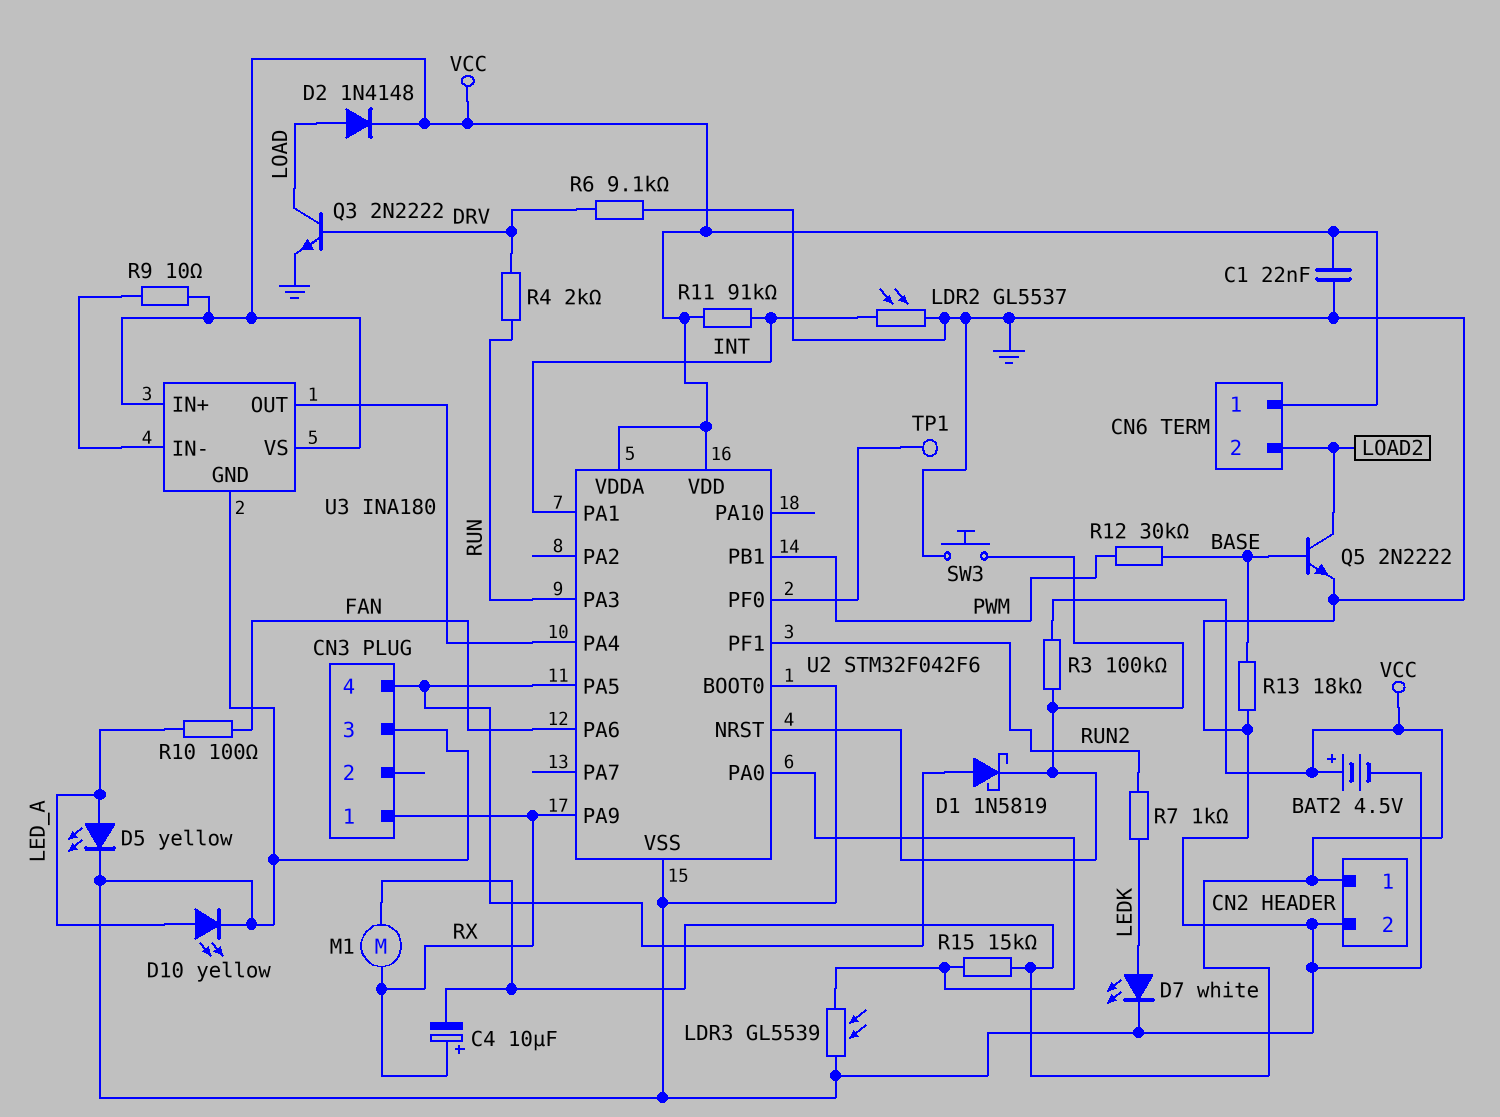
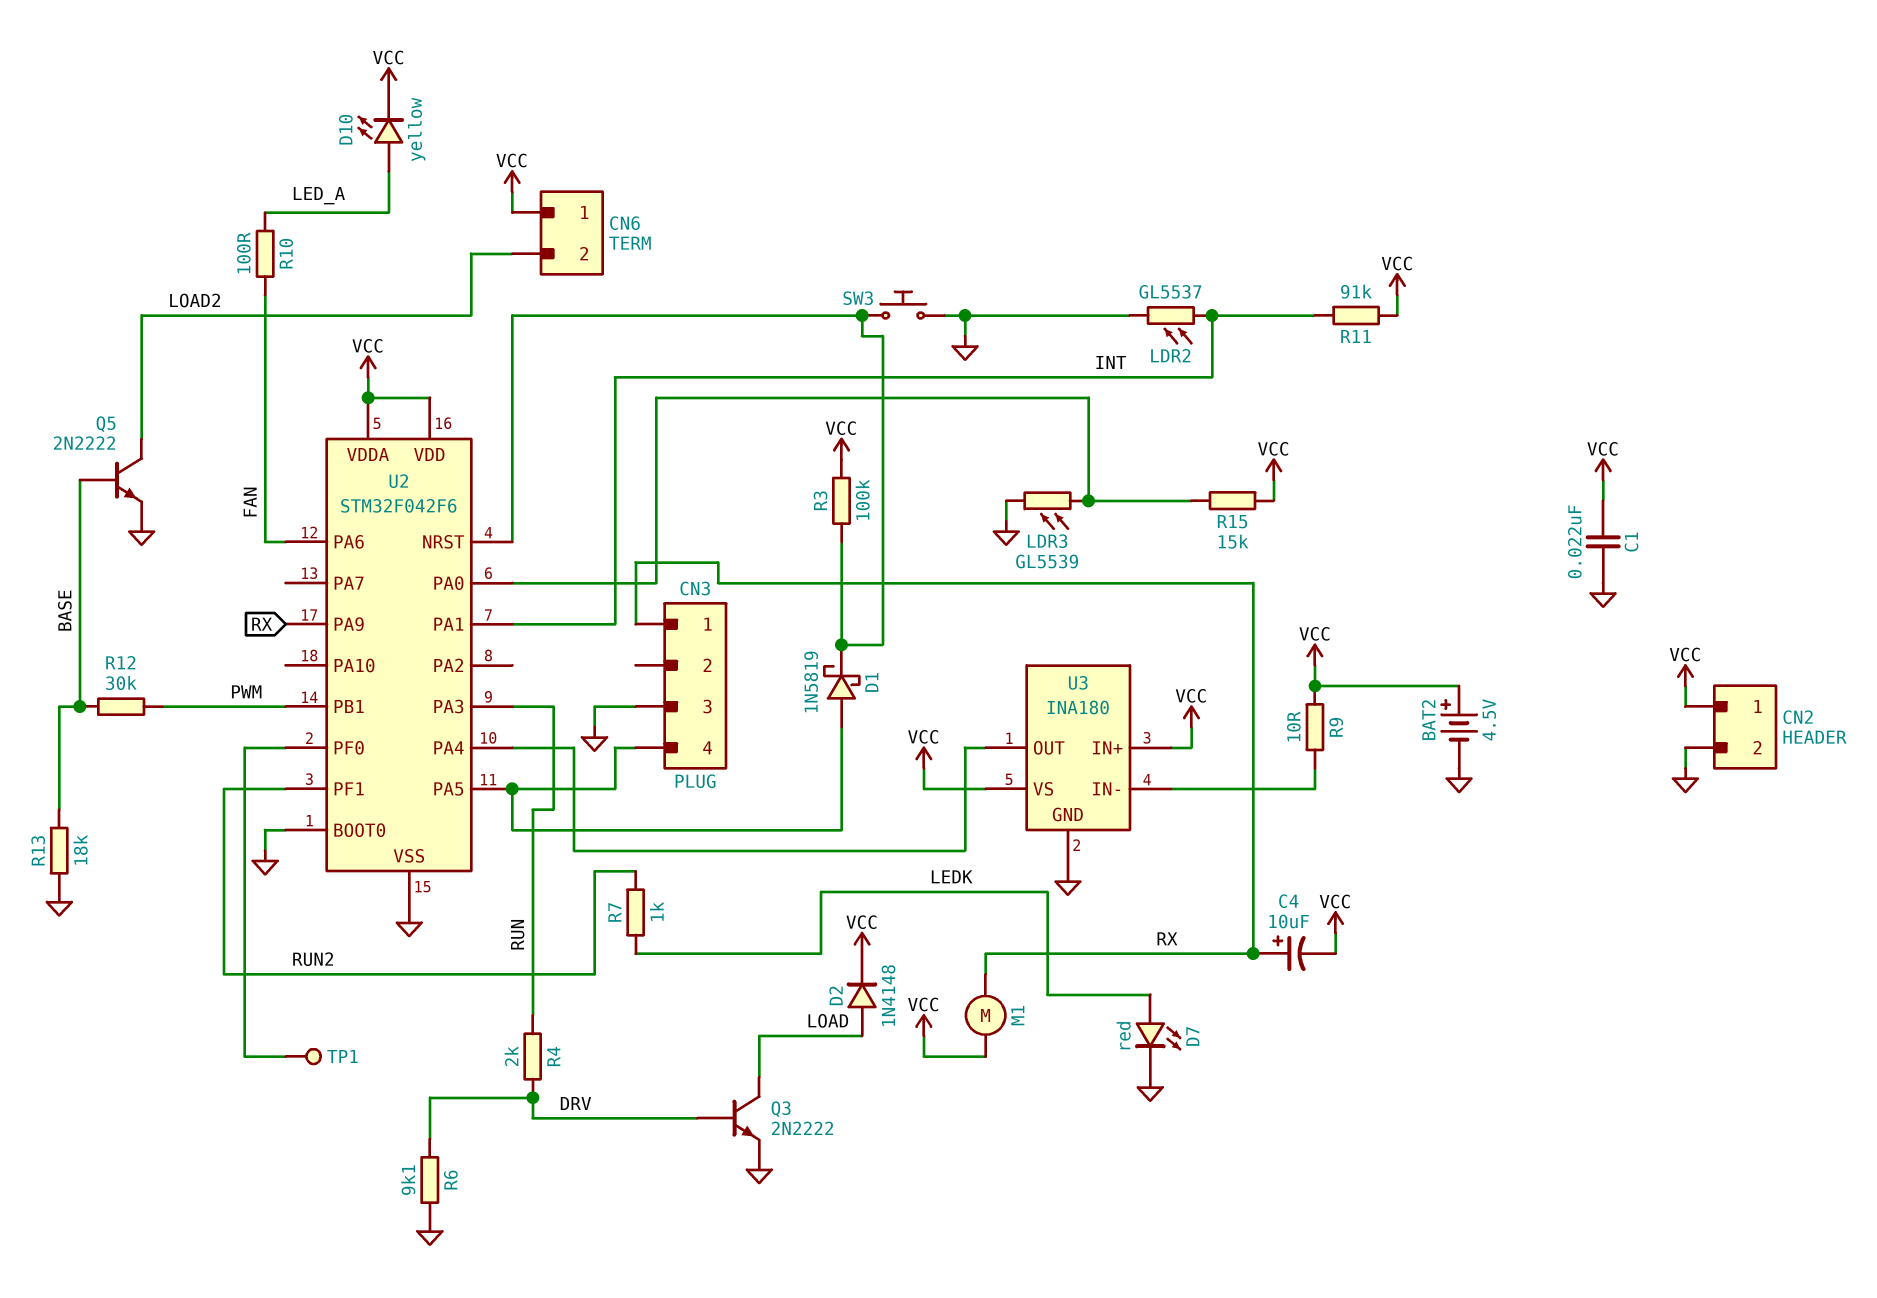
D5: LED yellow (A LED_A, K GND) -> none
D7: LED white (A LEDK, K GND) -> LED red (A LEDK, K GND)
D10: LED yellow (A LED_A, K GND) -> LED yellow (A LED_A, K VCC)

